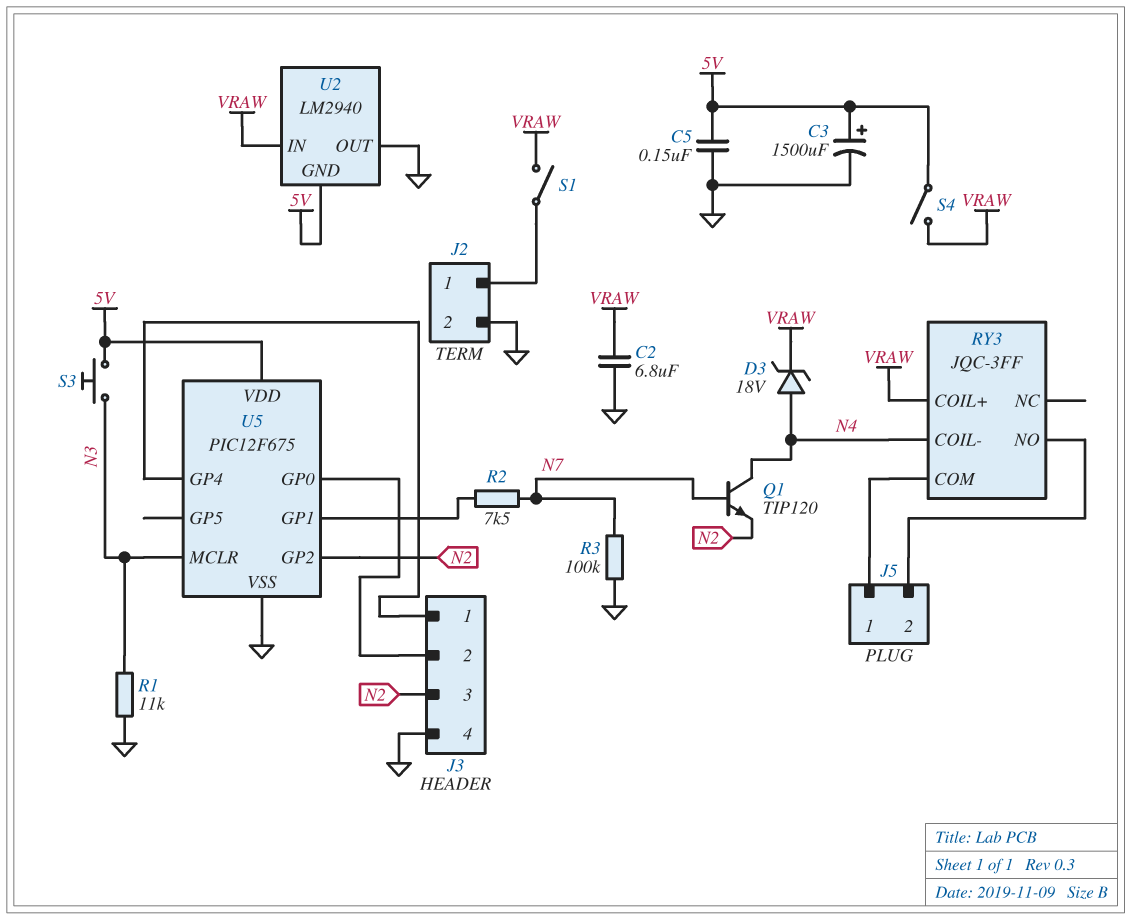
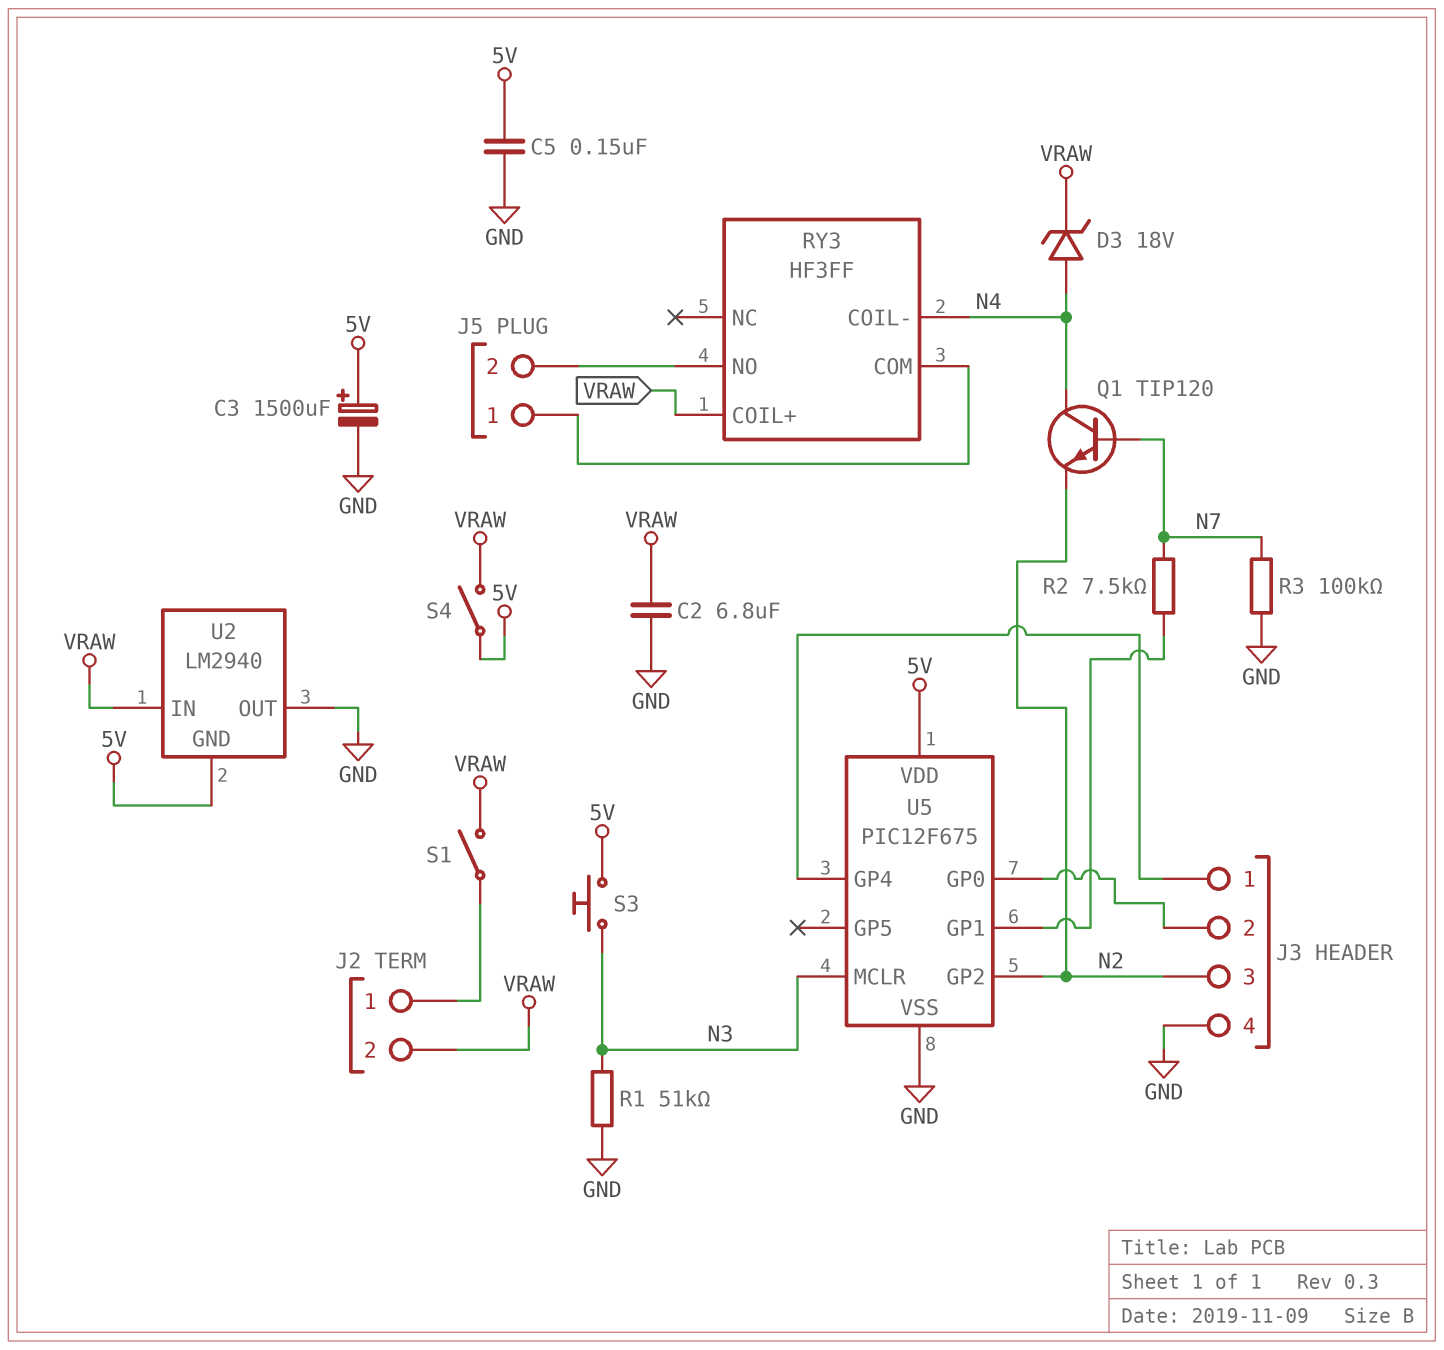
J2 pin 2: GND -> VRAW
R1: 11k (GND, N3) -> 51k (GND, N3)
RY3: JQC-3FF -> HF3FF

